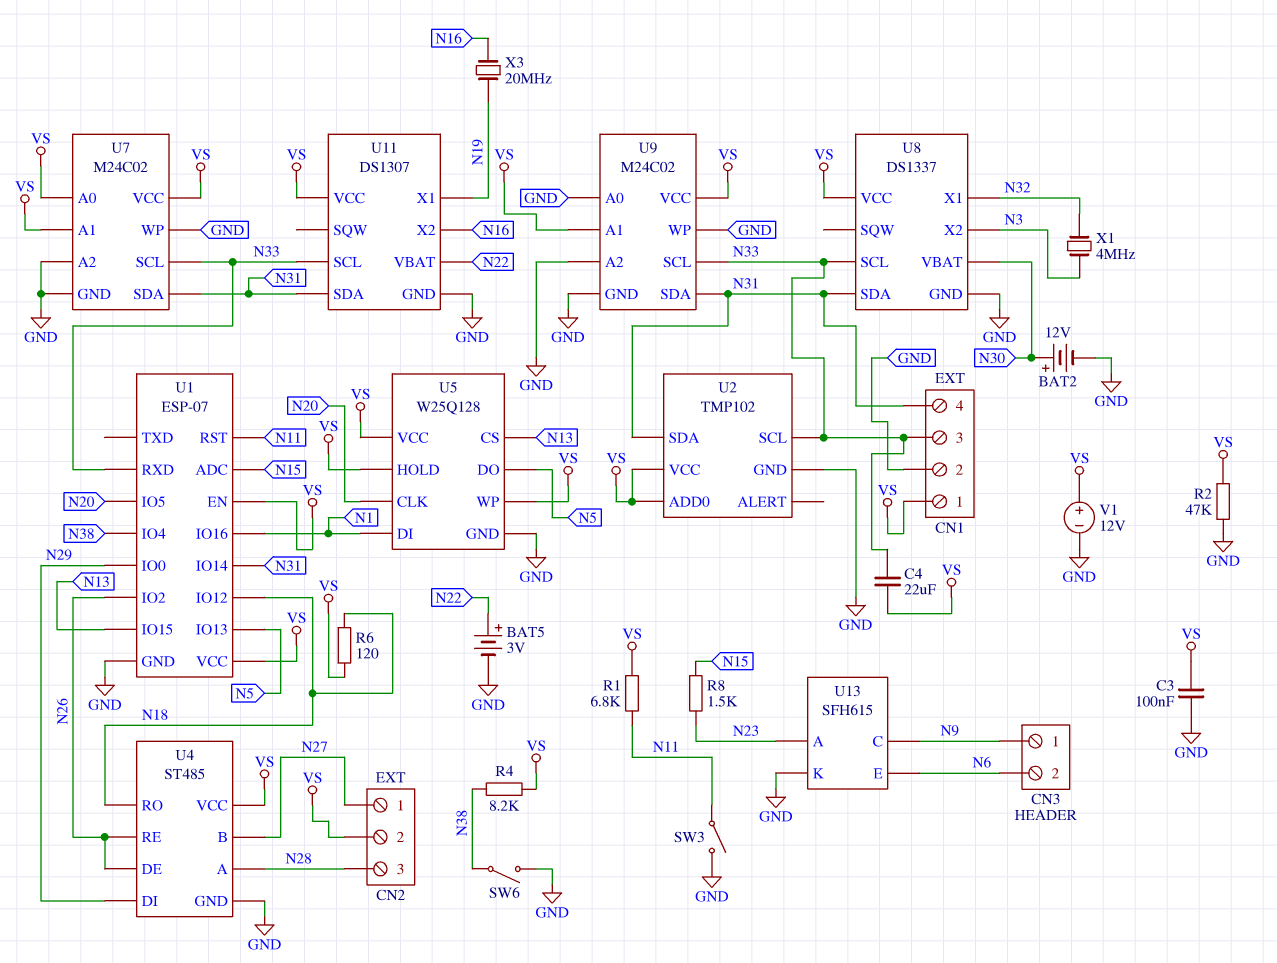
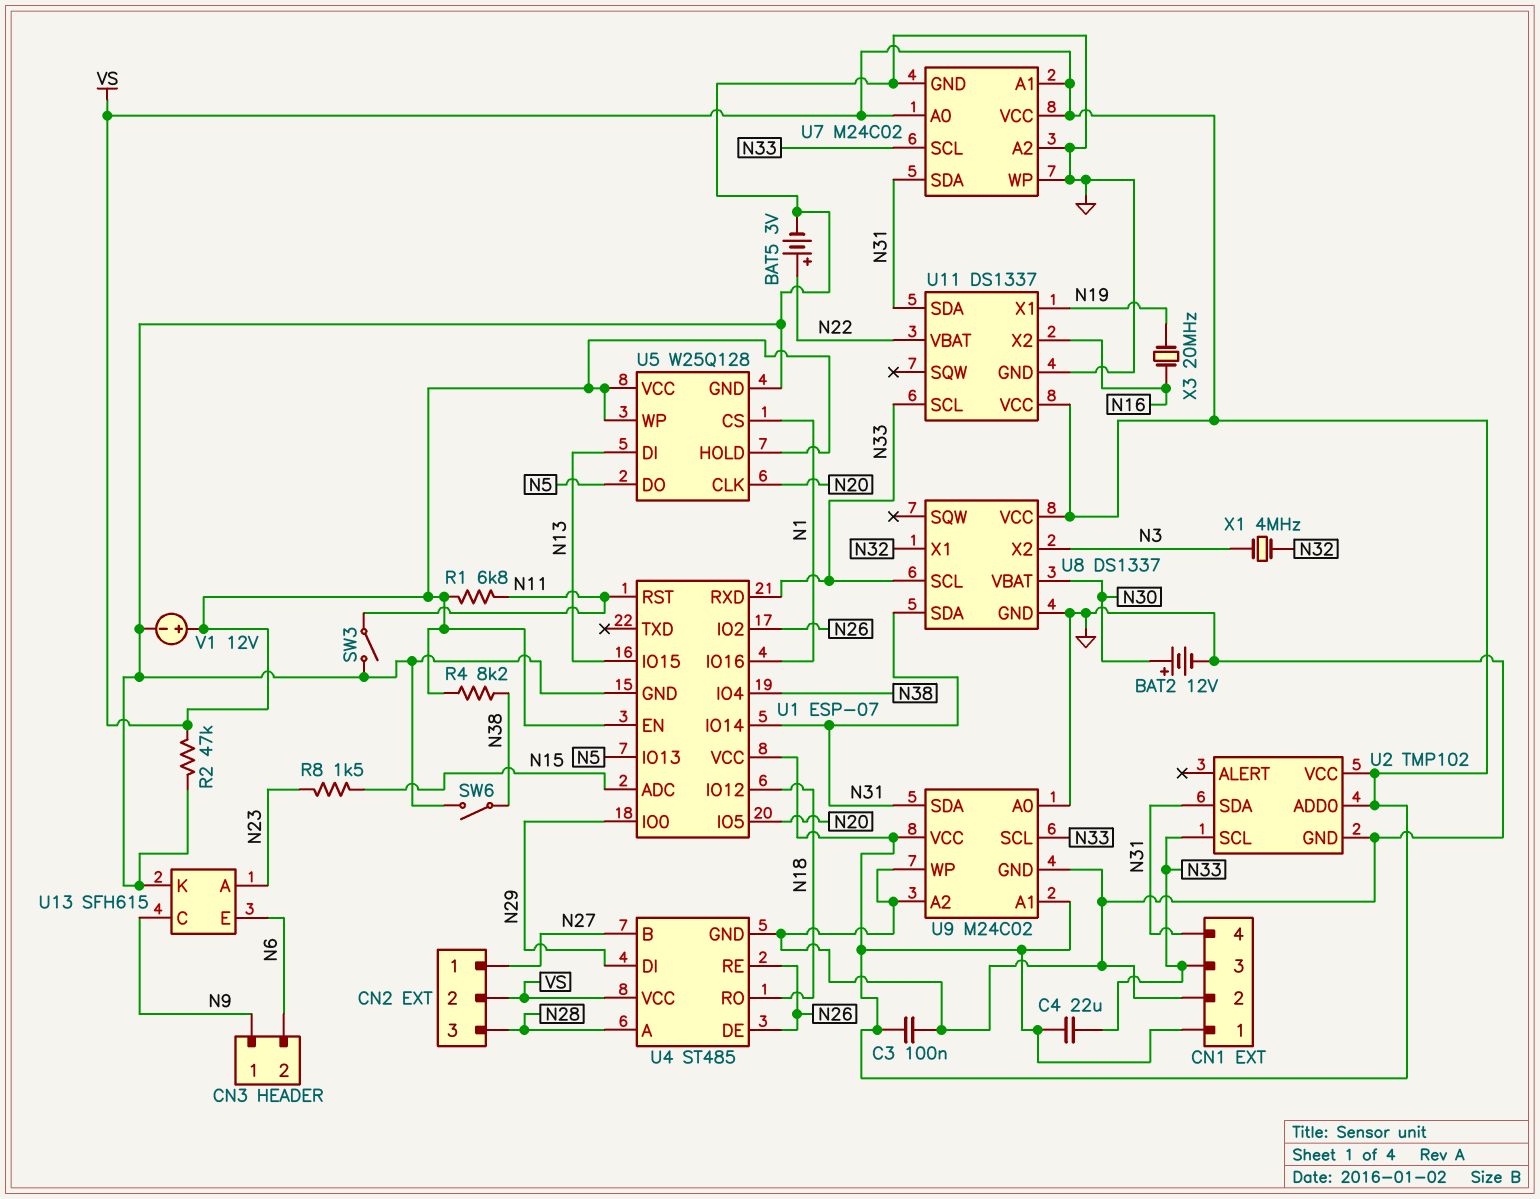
R6: 120 (N18, VS) -> none
U5 pin CS: N13 -> N1
U5 pin DI: N1 -> N13
U11: DS1307 -> DS1337

